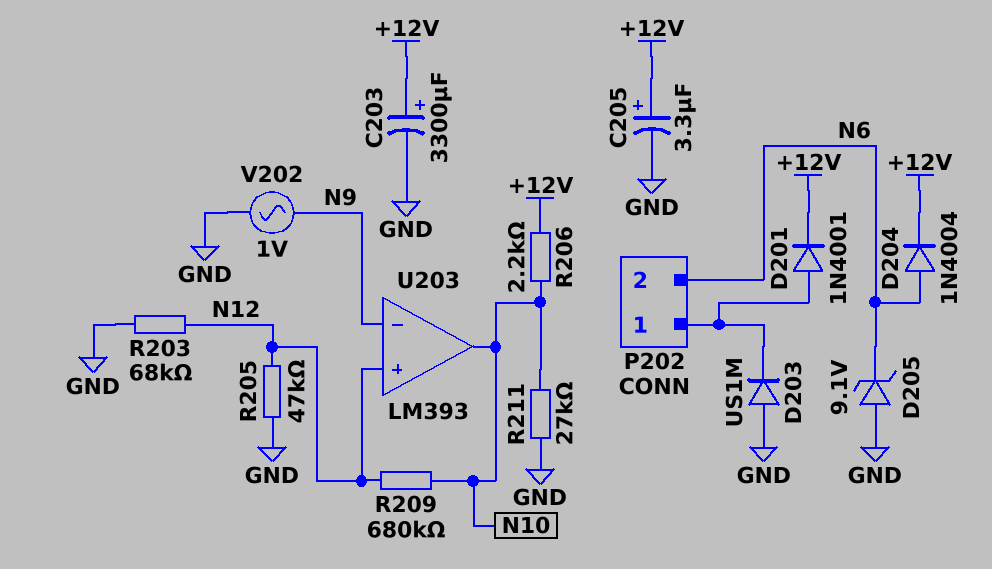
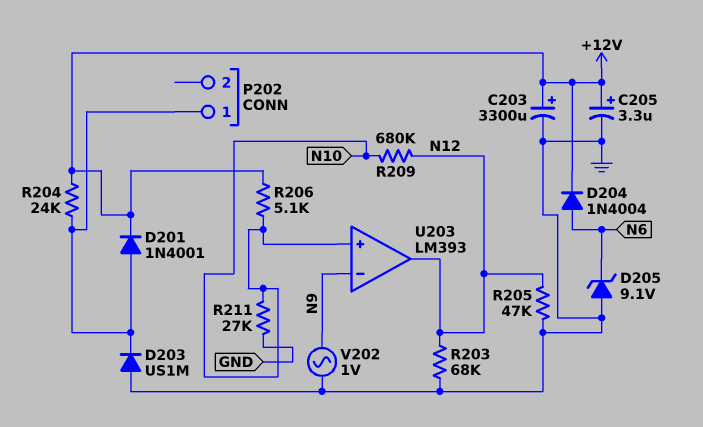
P202 pin 2: N6 -> none
R204: none -> 24k (+12V, P202/1)
R206: 2.2k (+12V, N10) -> 5.1k (+12V, N10)
U203 pin in+: N12 -> N10
U203 pin out: N10 -> N12

